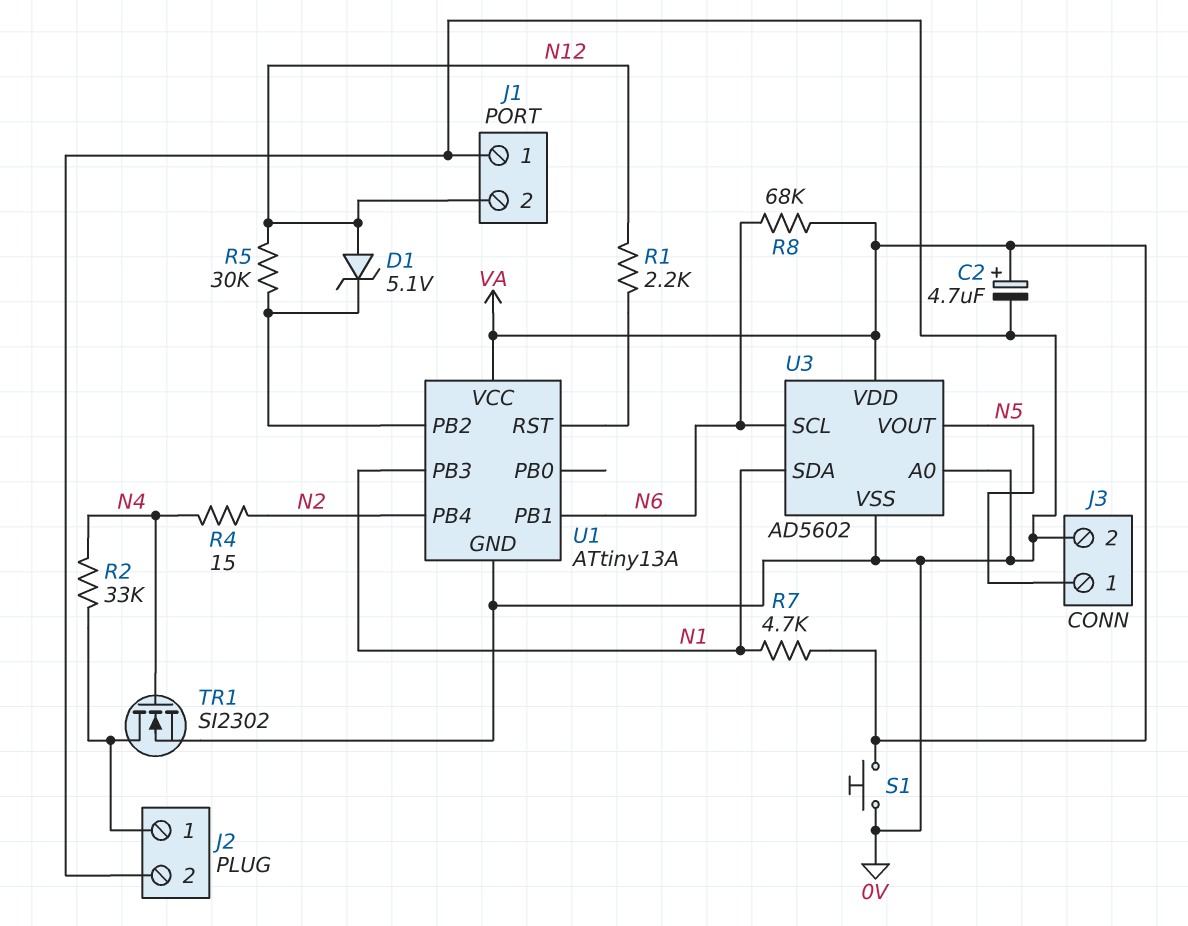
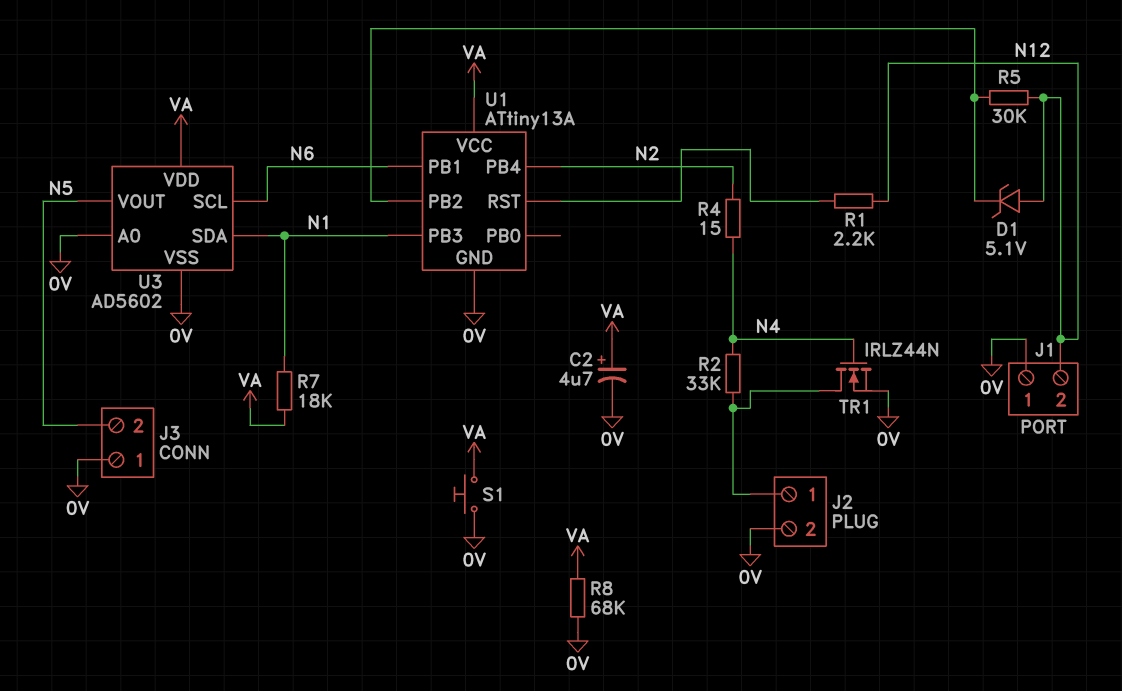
J3 pin 1: N5 -> 0V
J3 pin 2: 0V -> N5
R7: 4.7k (N1, VA) -> 18k (N1, VA)
R8: 68k (N6, VA) -> 68k (0V, VA)
TR1: NMOS SI2302 (G N4, D J2/1, S 0V) -> NMOS IRLZ44N (G N4, D J2/1, S 0V)

